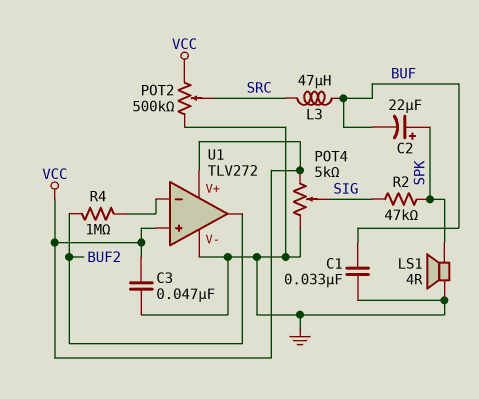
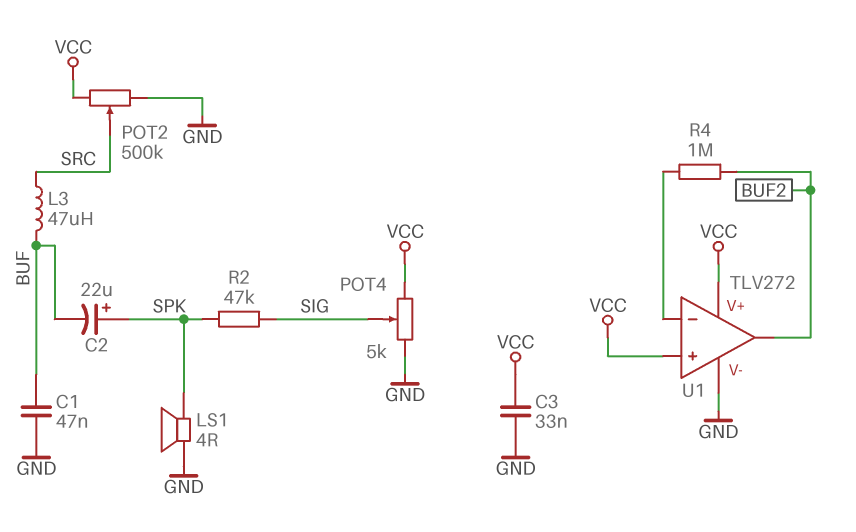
C1: 33nF (BUF, GND) -> 47nF (BUF, GND)
C3: 47nF (GND, VCC) -> 33nF (GND, VCC)

